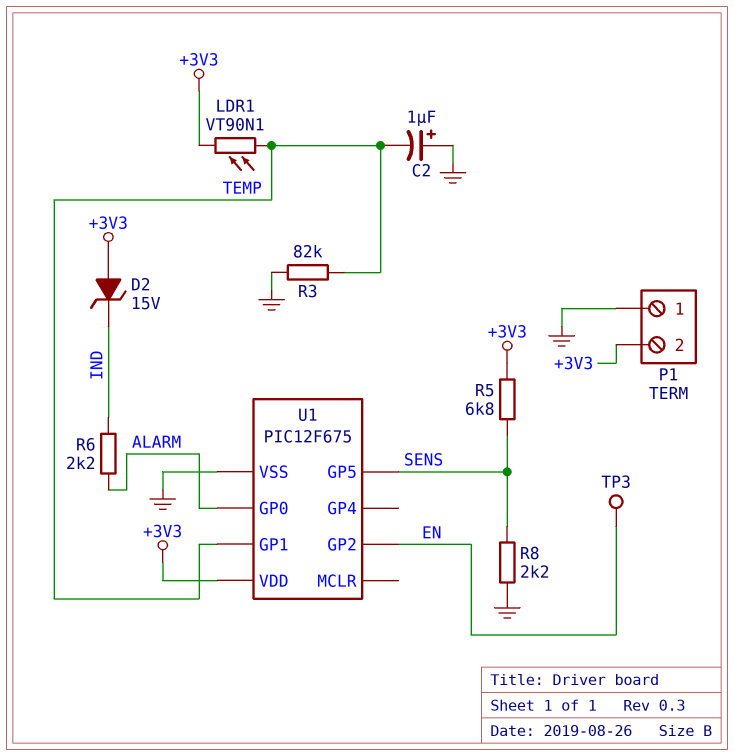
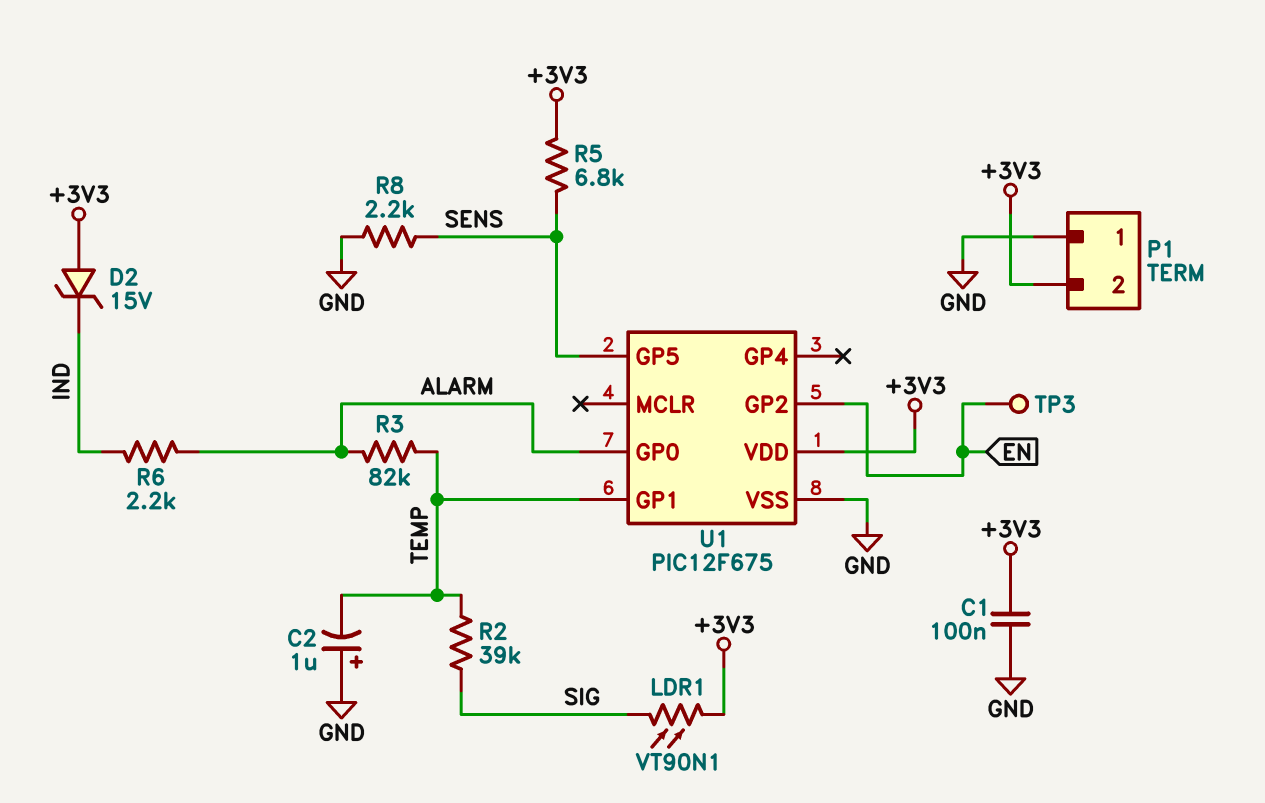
C1: none -> 100nF (+3V3, GND)
LDR1: VT90N1 (+3V3, TEMP) -> VT90N1 (+3V3, SIG)
R2: none -> 39k (SIG, TEMP)
R3: 82k (GND, TEMP) -> 82k (ALARM, TEMP)

